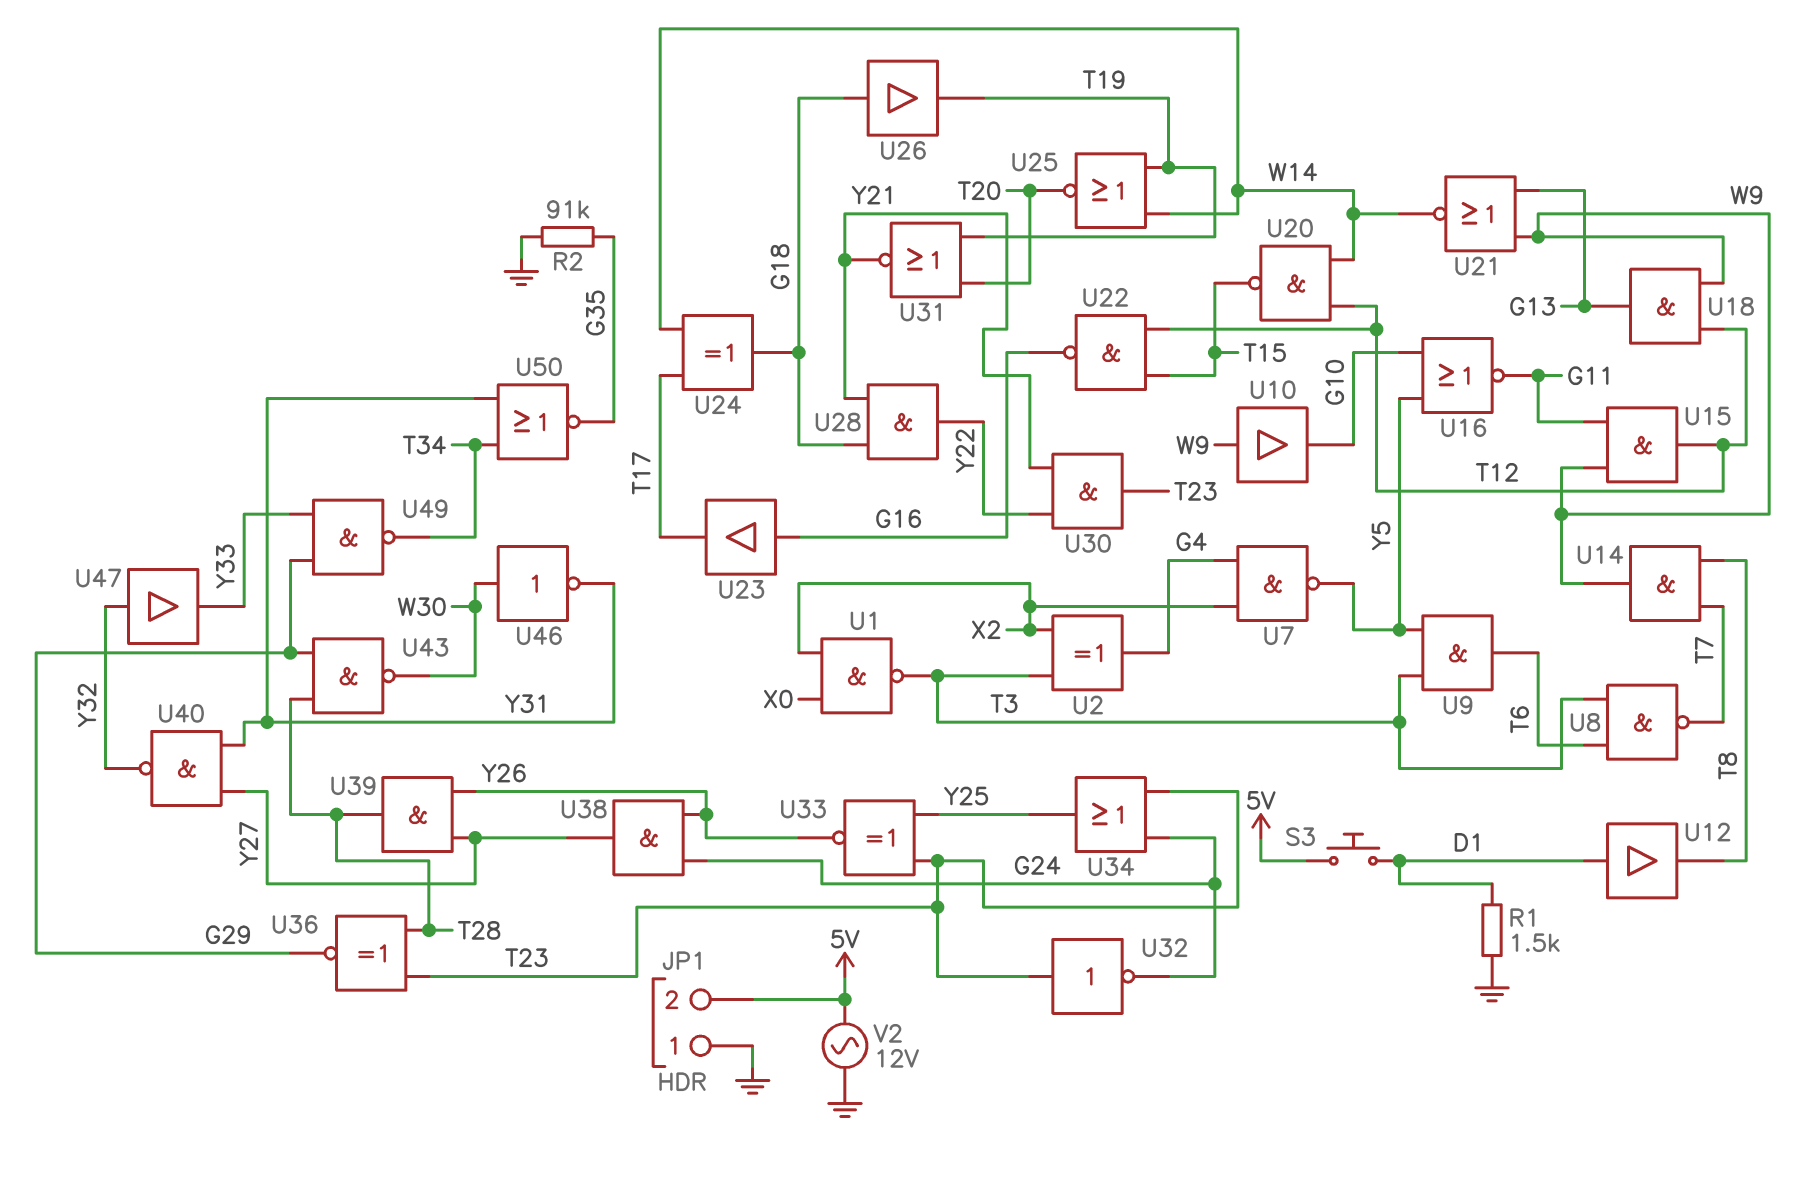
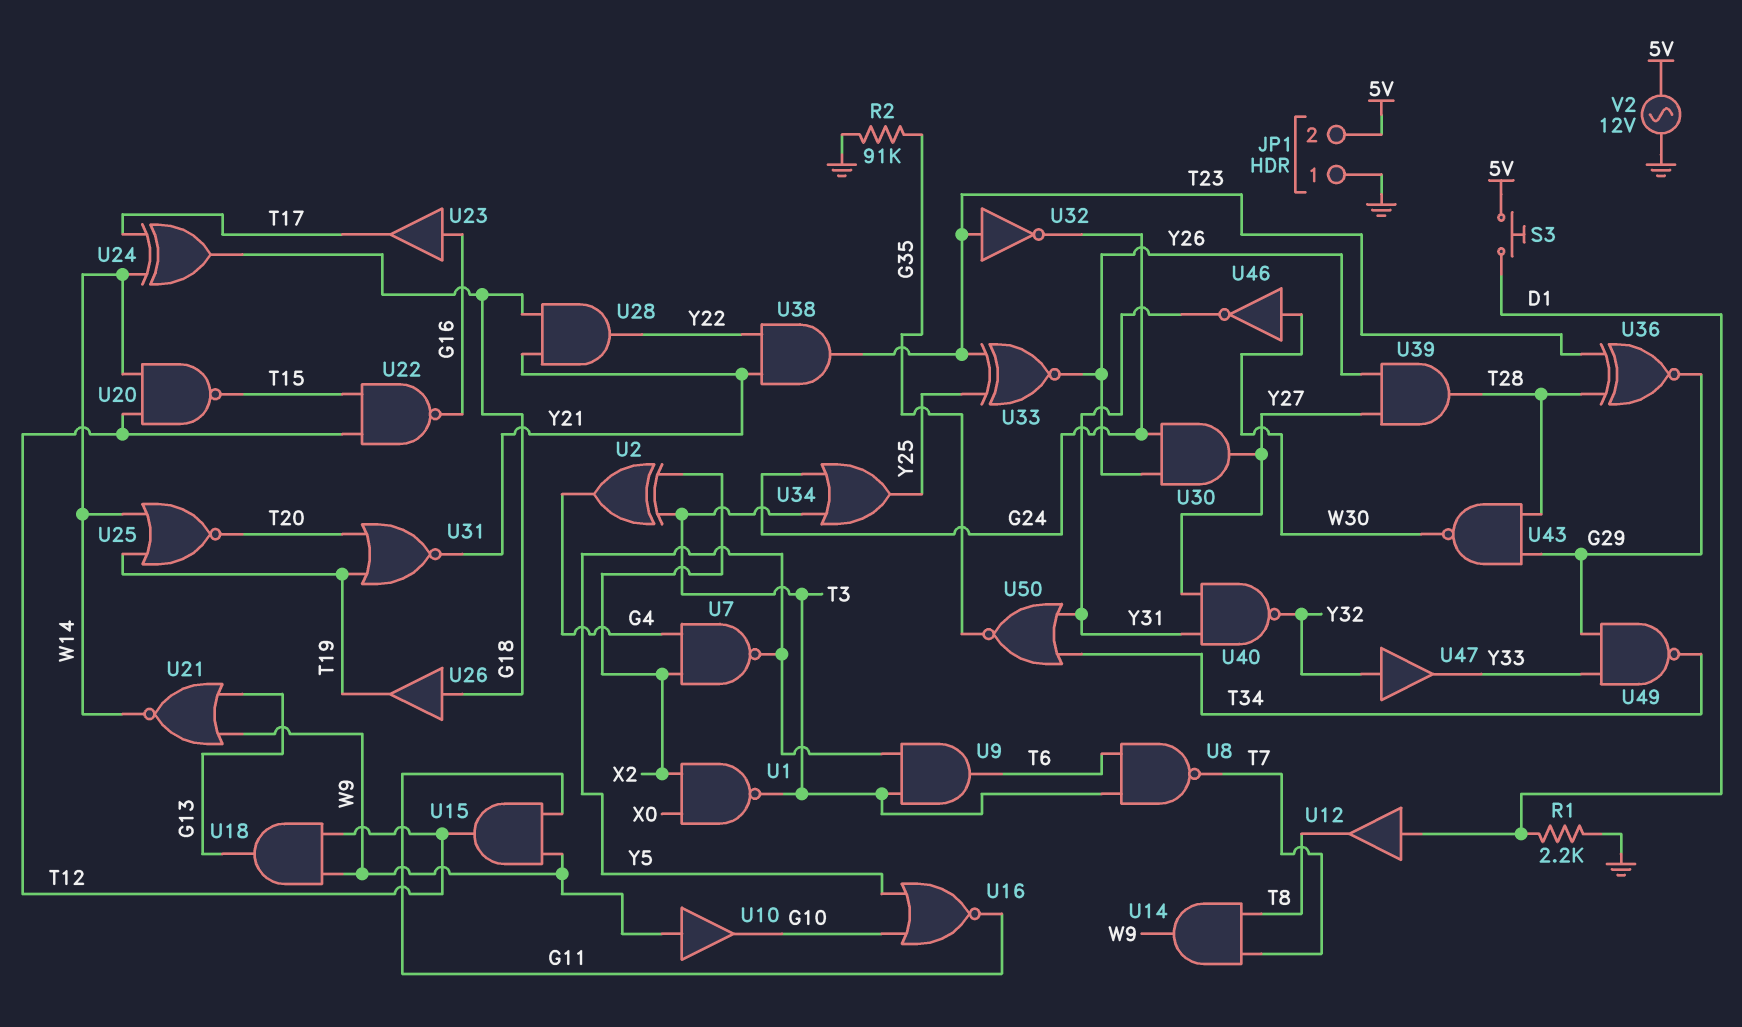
R1: 1.5k (D1, GND) -> 2.2k (D1, GND)
U30: AND (in Y21, in Y22, out T23) -> AND (in G24, in Y26, out Y27)
U34: OR (in G24, in T23, out Y25) -> OR (in G24, in T3, out Y25)
U38: AND (in G24, in Y26, out Y27) -> AND (in Y21, in Y22, out T23)

